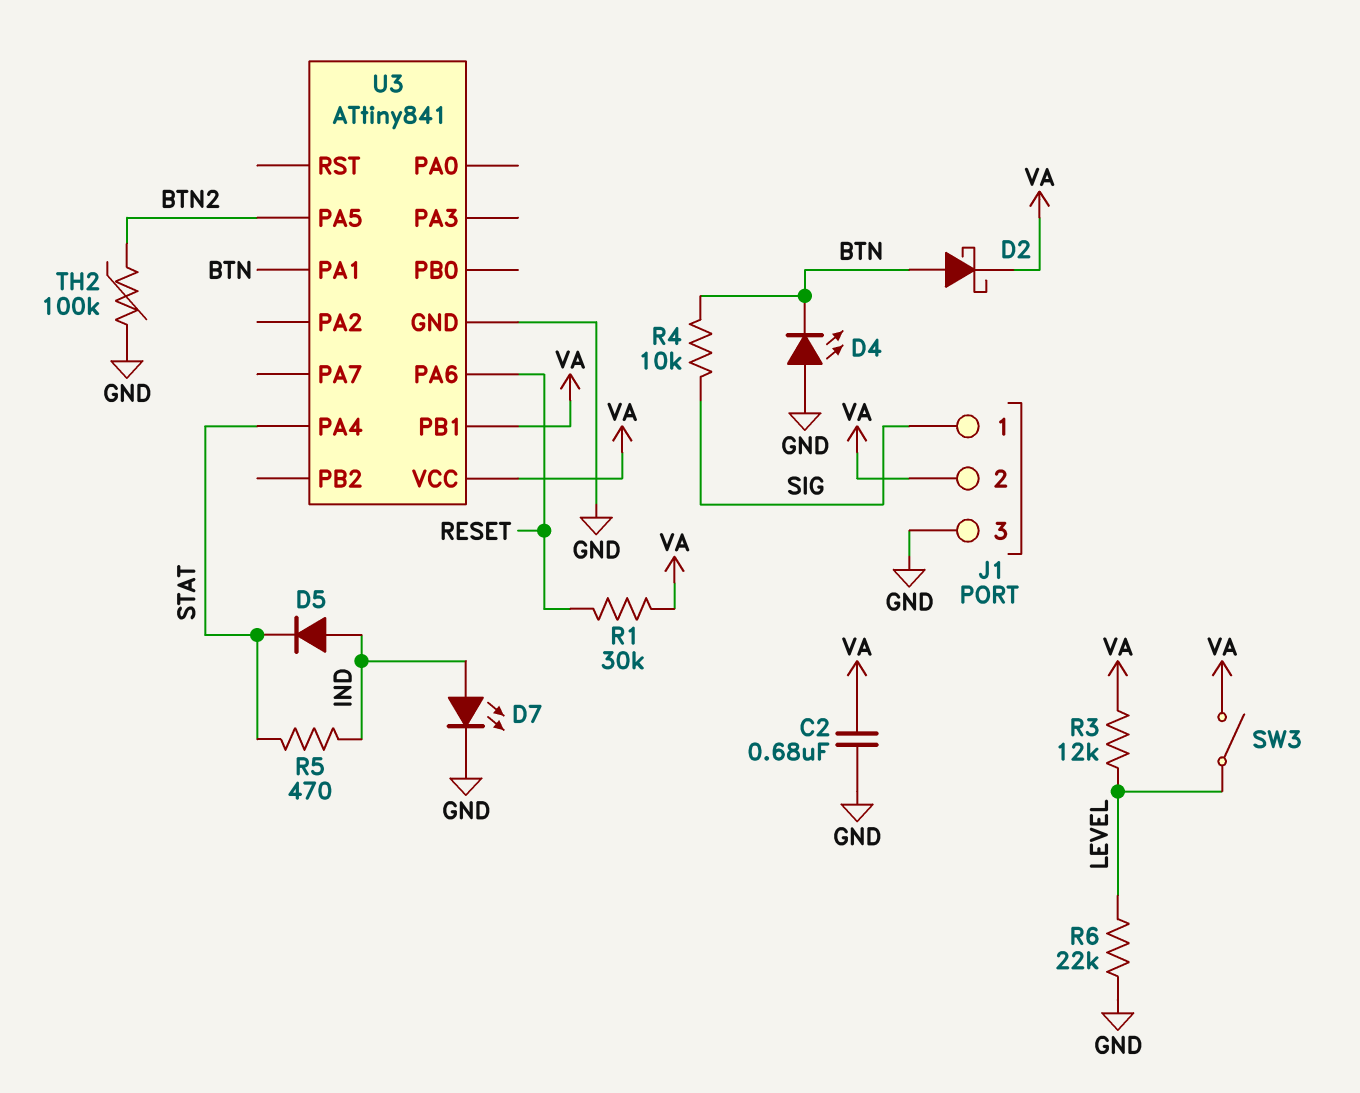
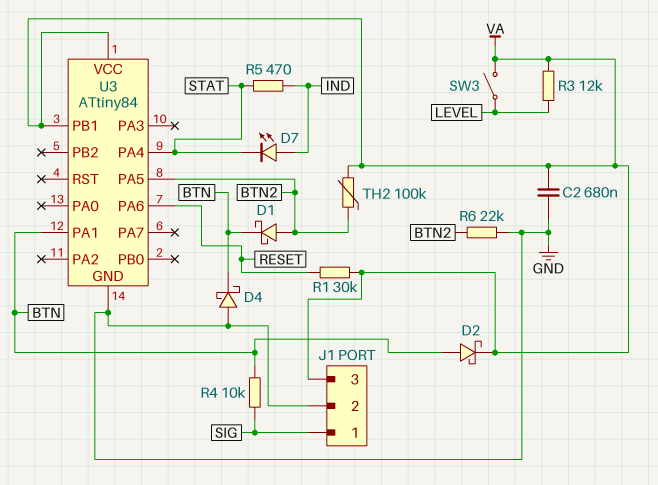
D1: none -> schottky (A BTN2, K BTN)
D4: LED (A GND, K BTN) -> schottky (A GND, K BTN)
D5: diode (A IND, K STAT) -> none
D7: LED (A IND, K GND) -> LED (A IND, K STAT)
J1 pin 2: VA -> GND
J1 pin 3: GND -> VA
R6: 22k (GND, LEVEL) -> 22k (BTN2, GND)
TH2: 100k (BTN2, GND) -> 100k (BTN2, VA)
U3: ATtiny841 -> ATtiny84

